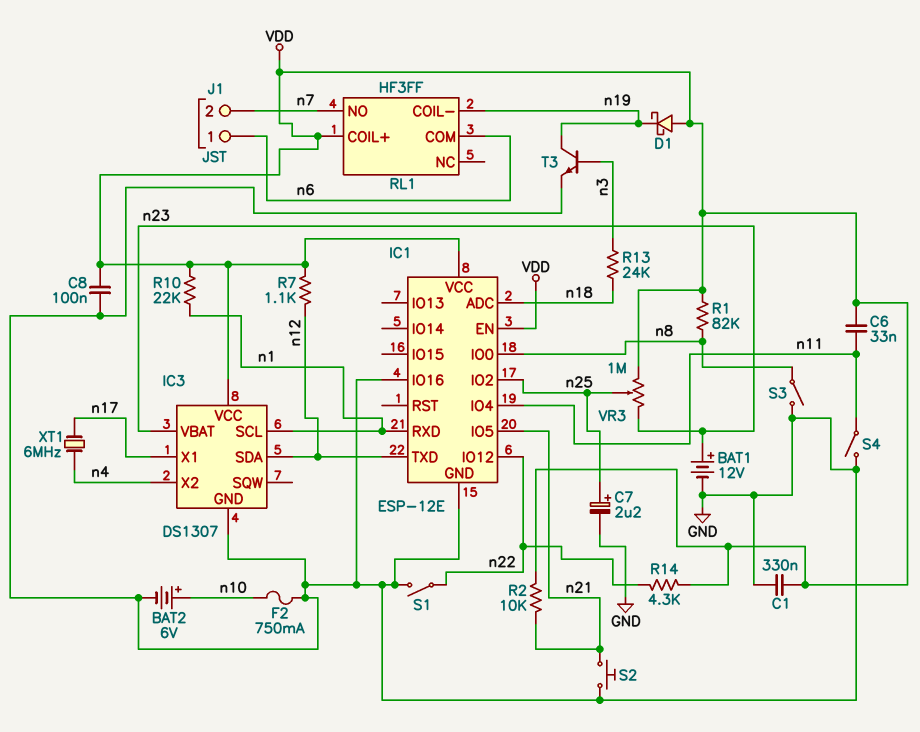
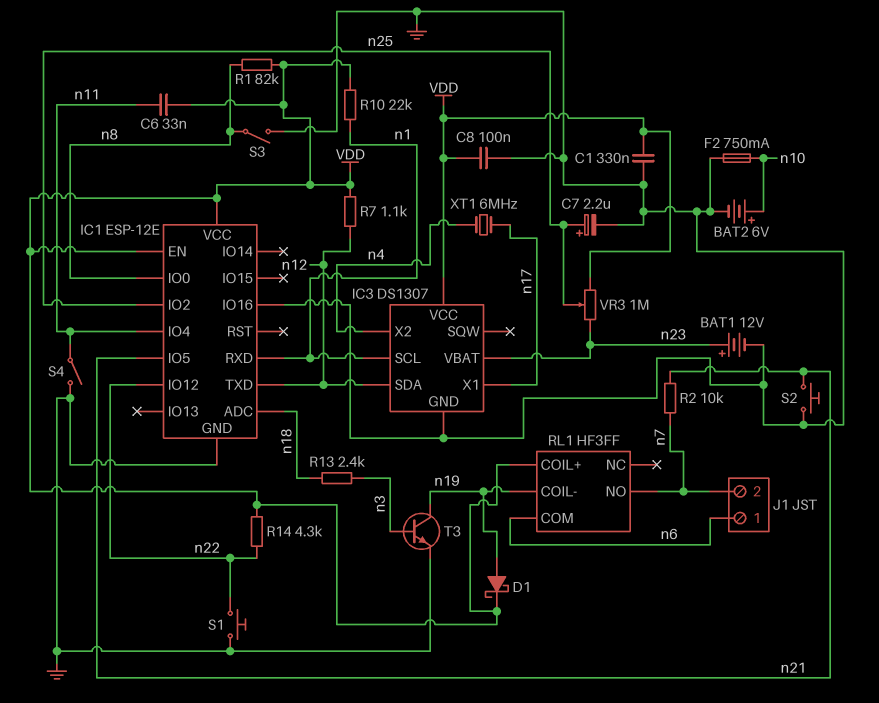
D1: schottky (A VDD, K n19) -> schottky (A n19, K VDD)
R2: 10k (VDD, n21) -> 10k (n7, n21)
R13: 24k (n3, n18) -> 2.4k (n3, n18)
S1: switch (GND, n22) -> button (GND, n22)

